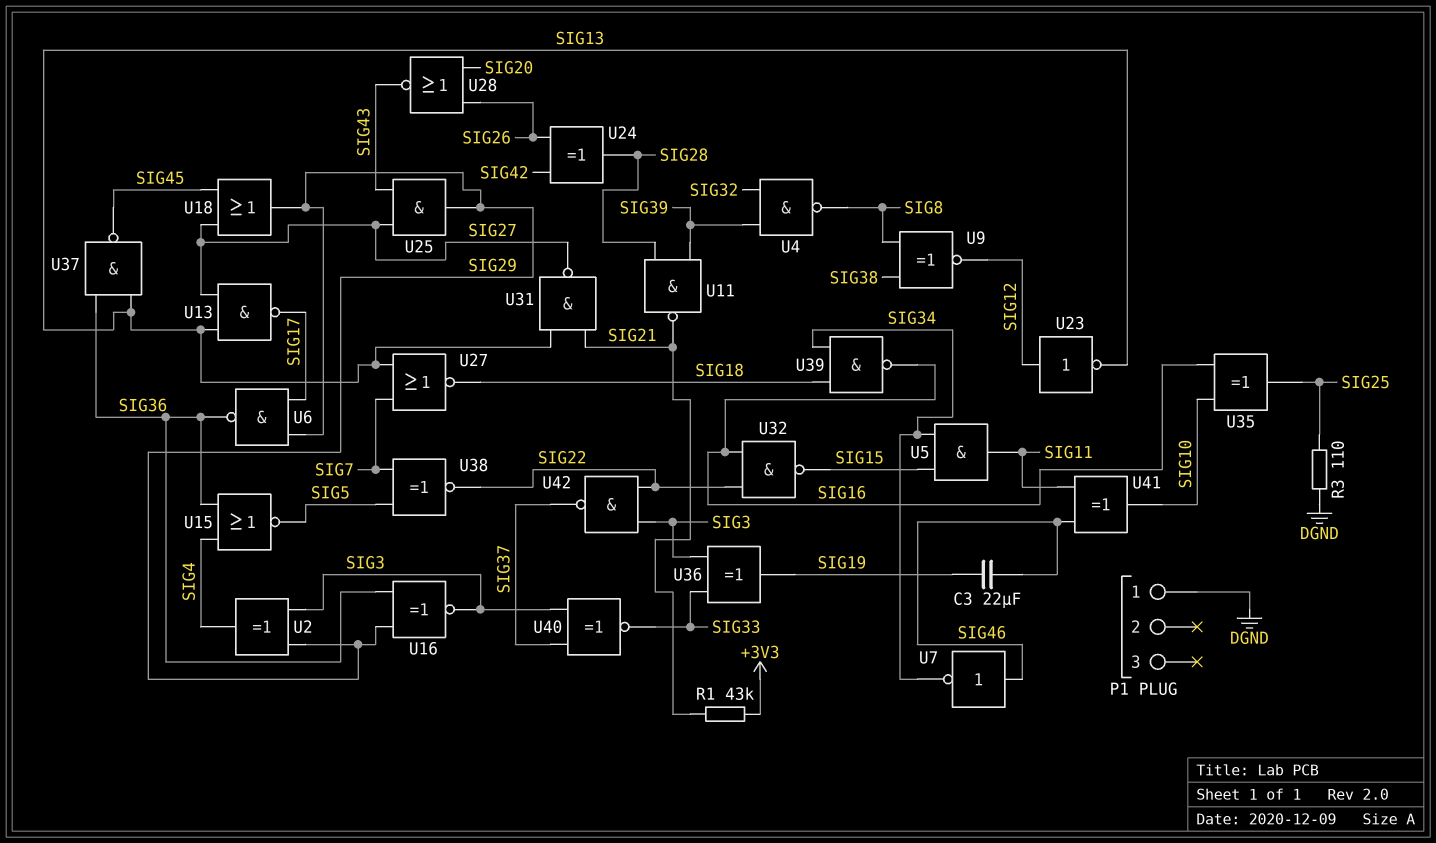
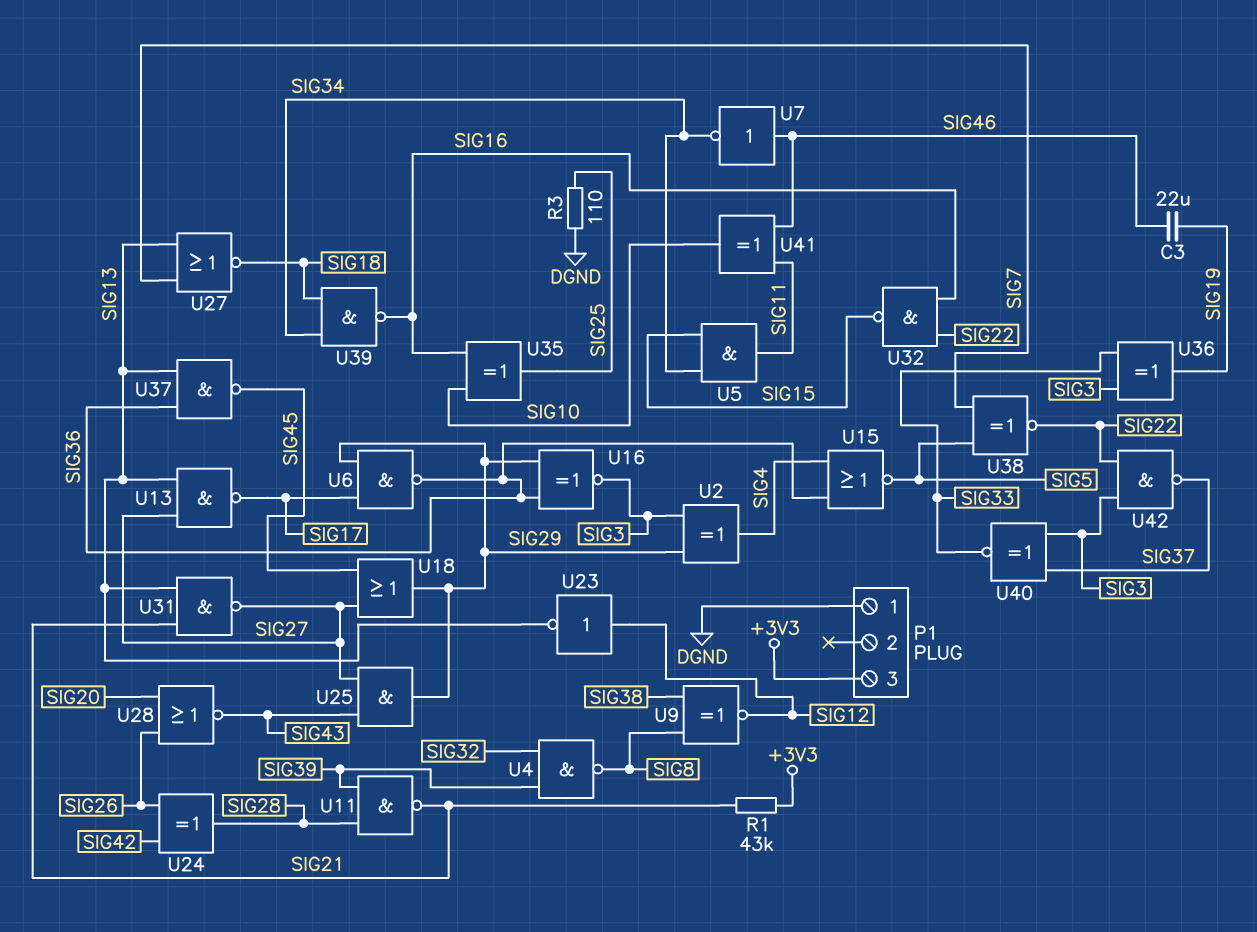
P1 pin 3: none -> +3V3

